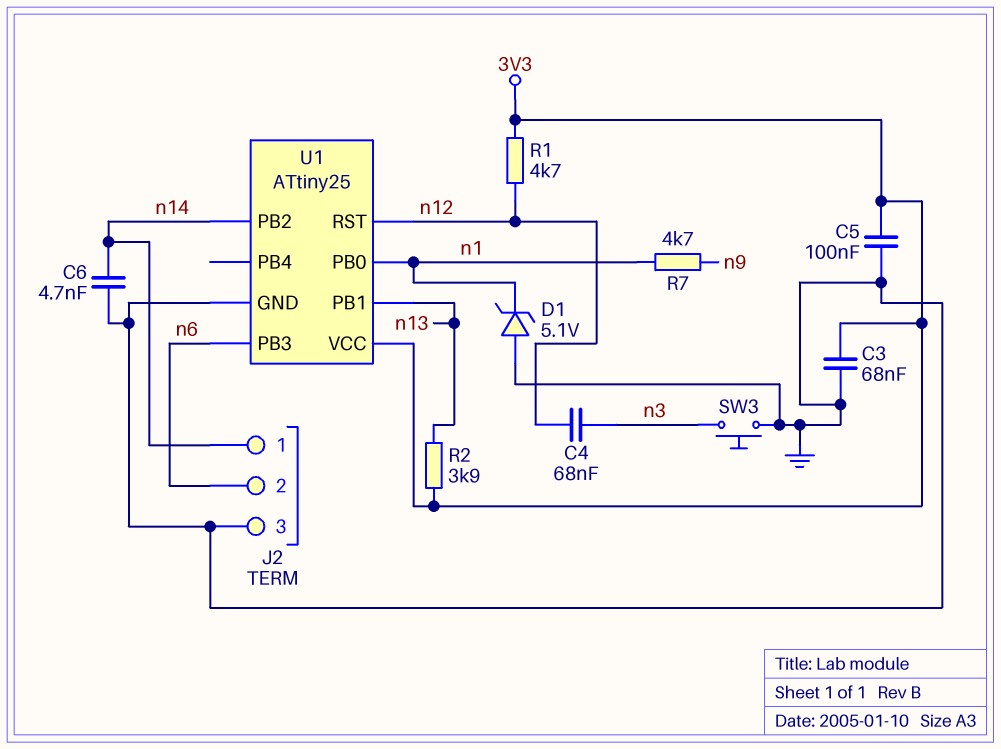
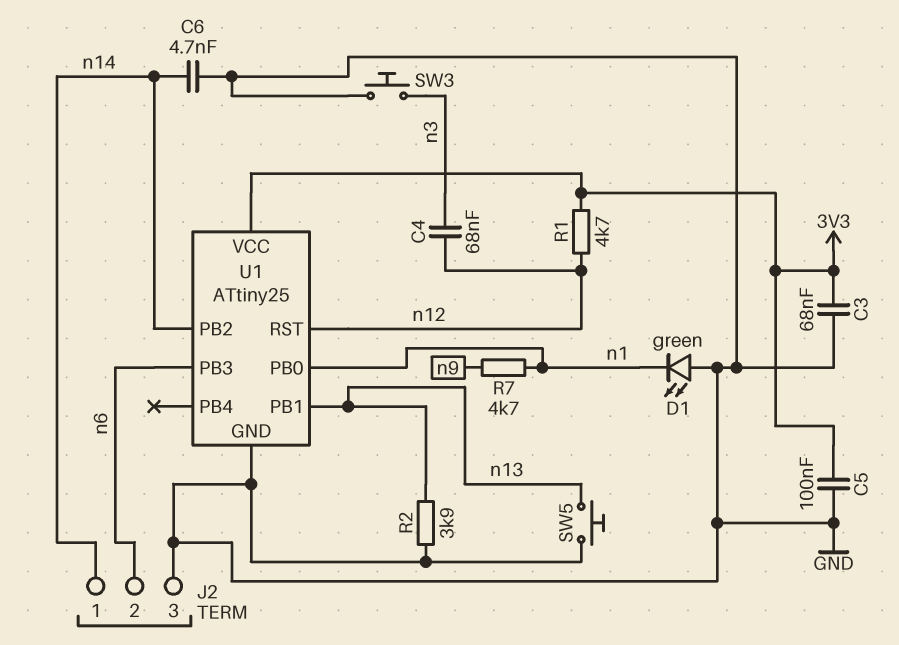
D1: zener 5.1V (A GND, K n1) -> LED green (A GND, K n1)
R2: 3.9k (3V3, n13) -> 3.9k (GND, n13)
SW5: none -> button (GND, n13)

